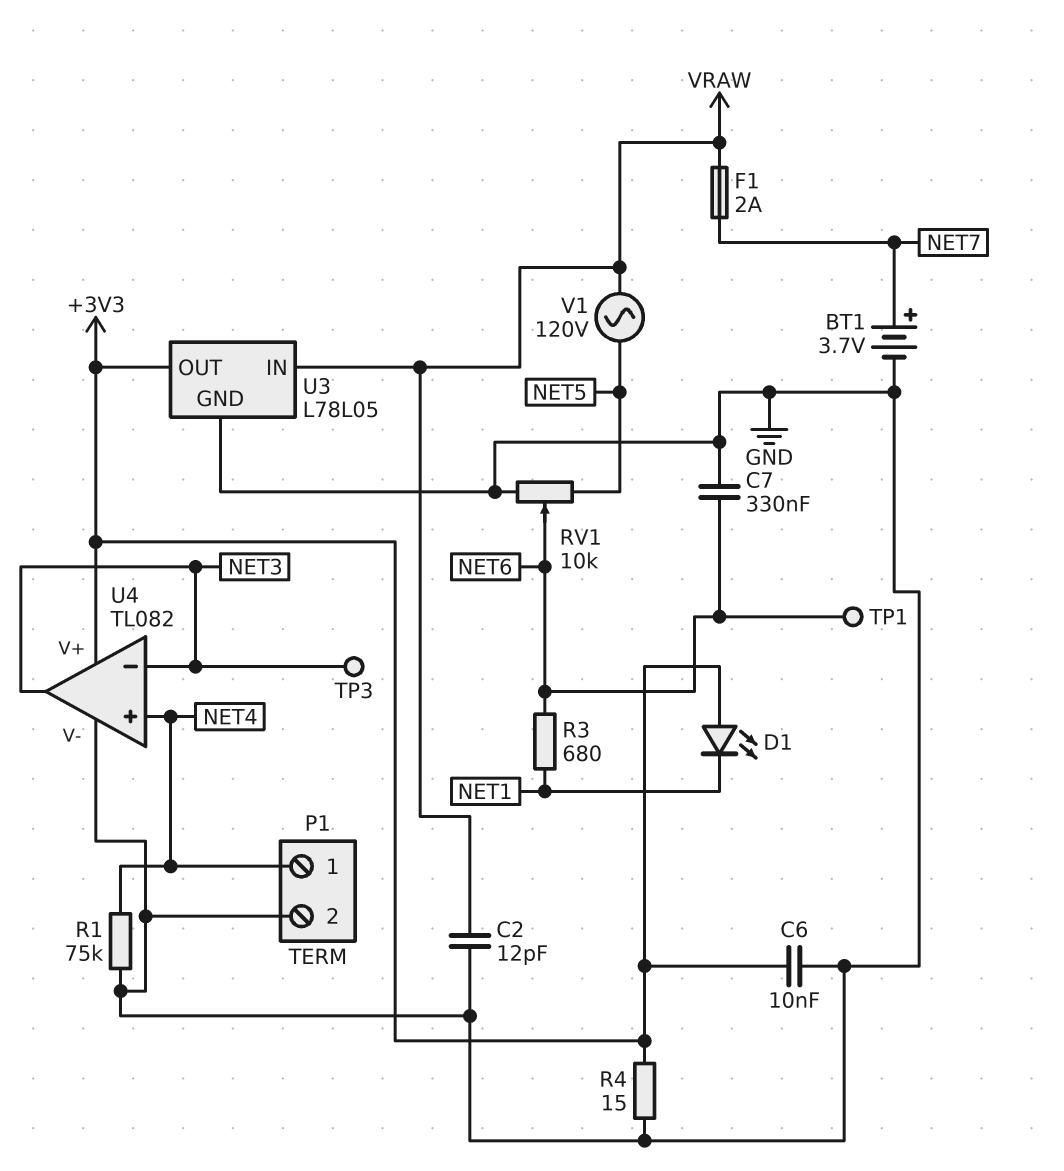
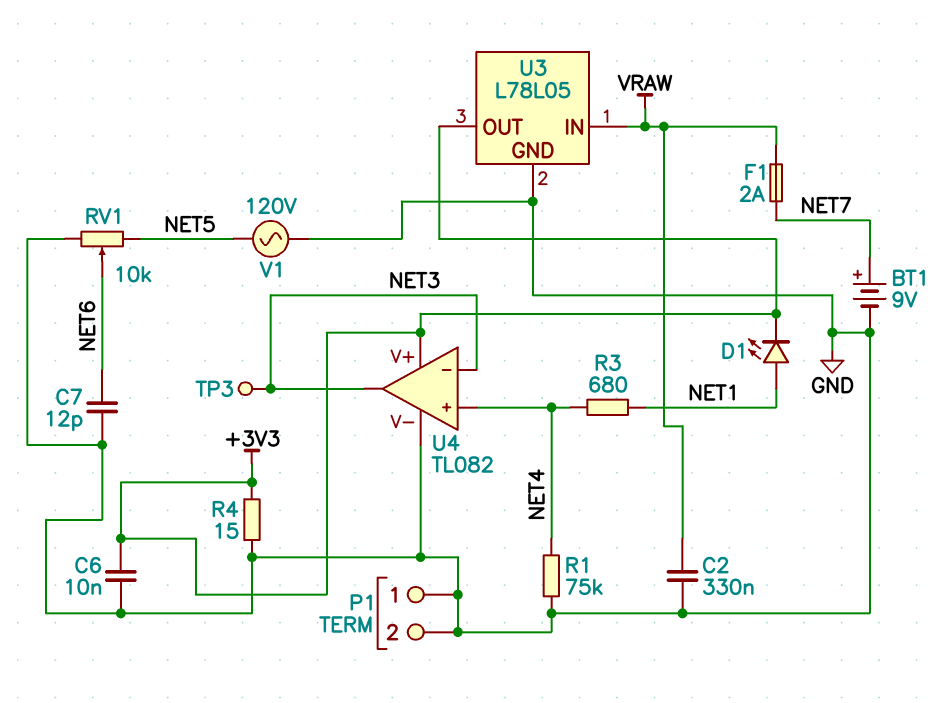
BT1: 3.7V (plus NET7, minus GND) -> 9V (plus NET7, minus GND)
C2: 12pF (GND, VRAW) -> 330nF (GND, VRAW)
C7: 330nF (GND, NET6) -> 12pF (GND, NET6)
D1: LED (A +3V3, K NET1) -> LED (A NET1, K +3V3)
P1 pin 1: NET4 -> GND
R3: 680 (NET1, NET6) -> 680 (NET1, NET4)
TP1: test point (NET6) -> none
V1: AC 120V (NET5, VRAW) -> AC 120V (GND, NET5)

